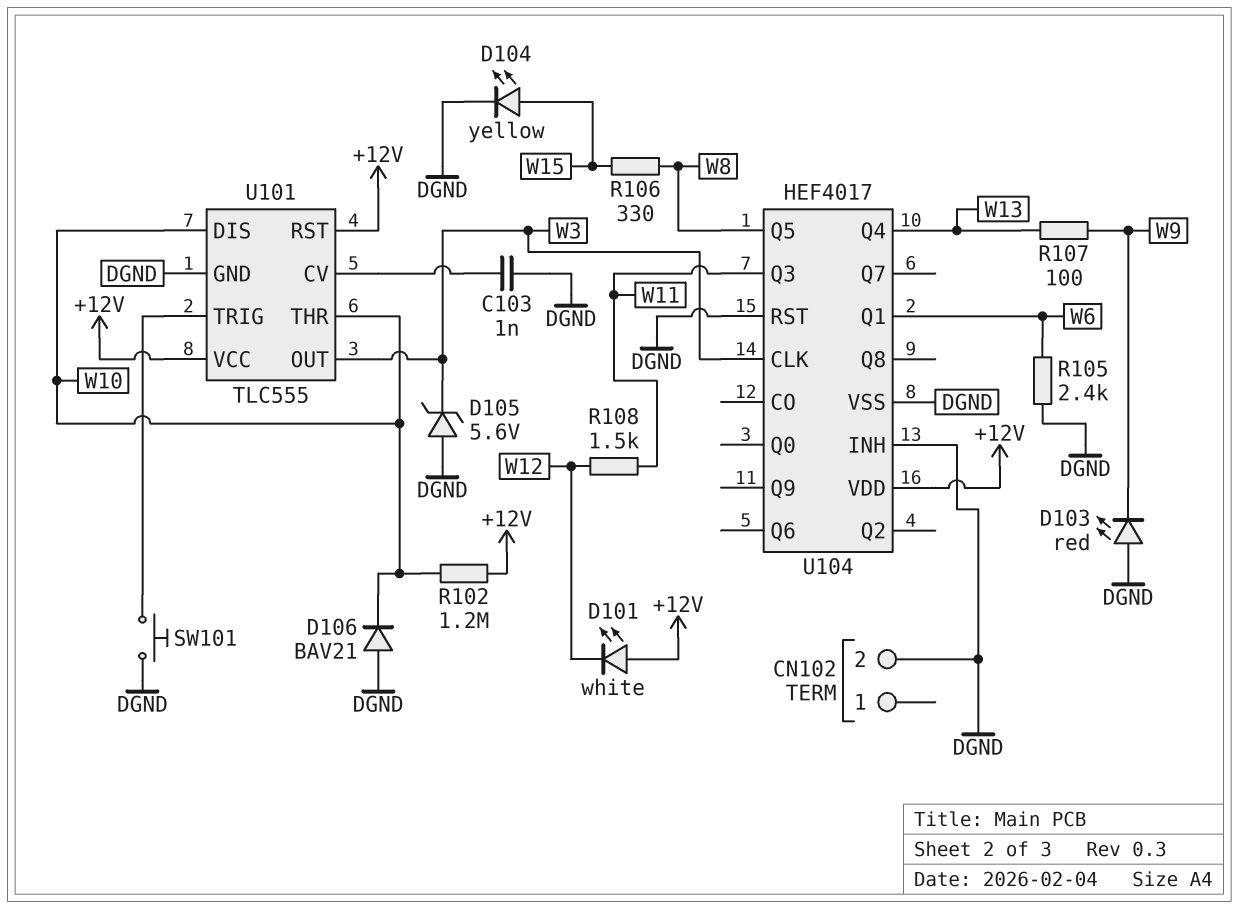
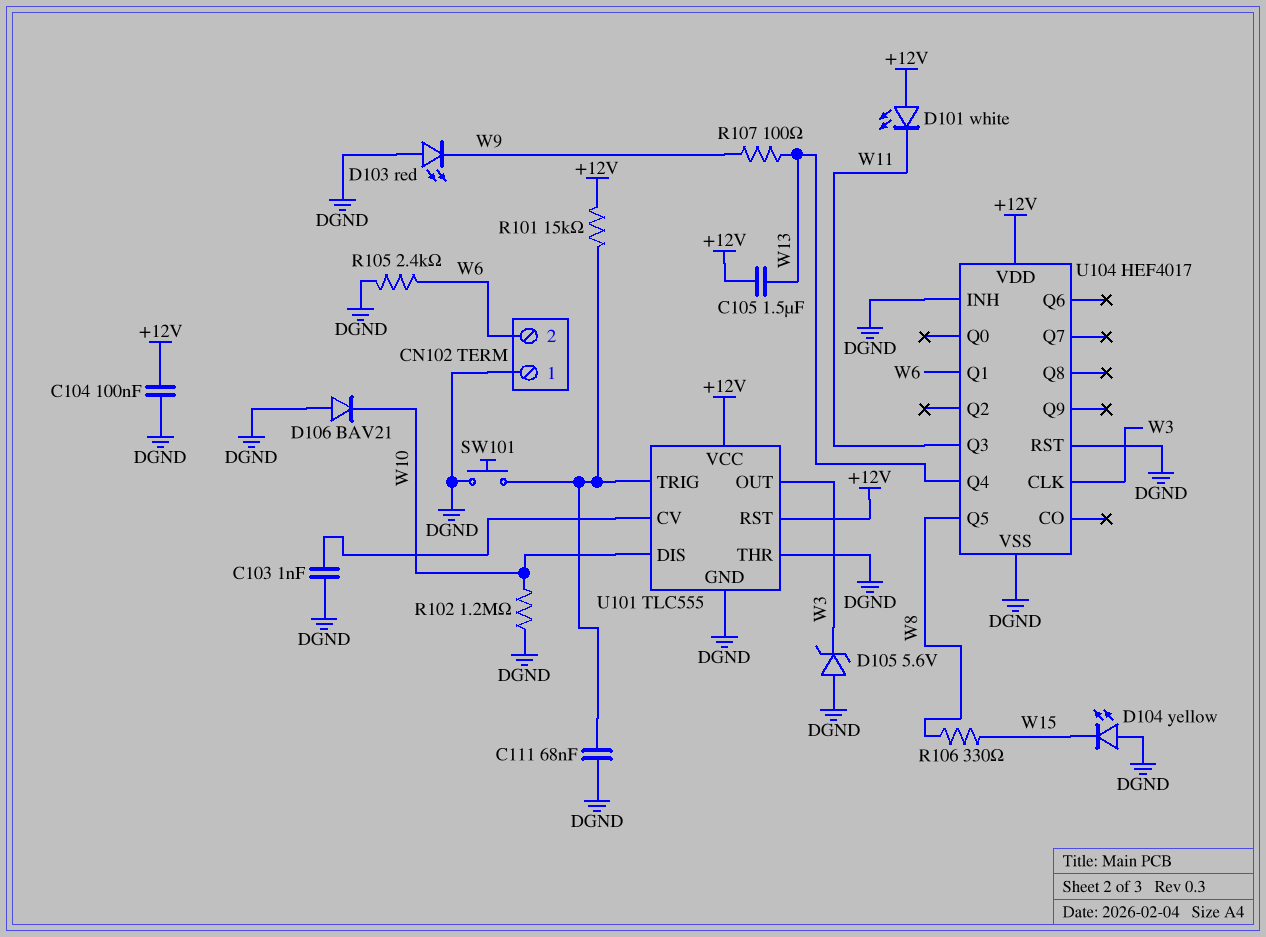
C104: none -> 100nF (+12V, DGND)
C105: none -> 1.5uF (+12V, W13)
C111: none -> 68nF (DGND, U101/TRIG)
CN102 pin 1: none -> DGND
CN102 pin 2: DGND -> W6
D101: LED white (A +12V, K W12) -> LED white (A +12V, K W11)
D104: LED yellow (A W15, K DGND) -> LED yellow (A DGND, K W15)
R101: none -> 15k (+12V, U101/TRIG)
R102: 1.2M (+12V, W10) -> 1.2M (DGND, W10)
R108: 1.5k (W11, W12) -> none
U101 pin THR: W10 -> DGND

